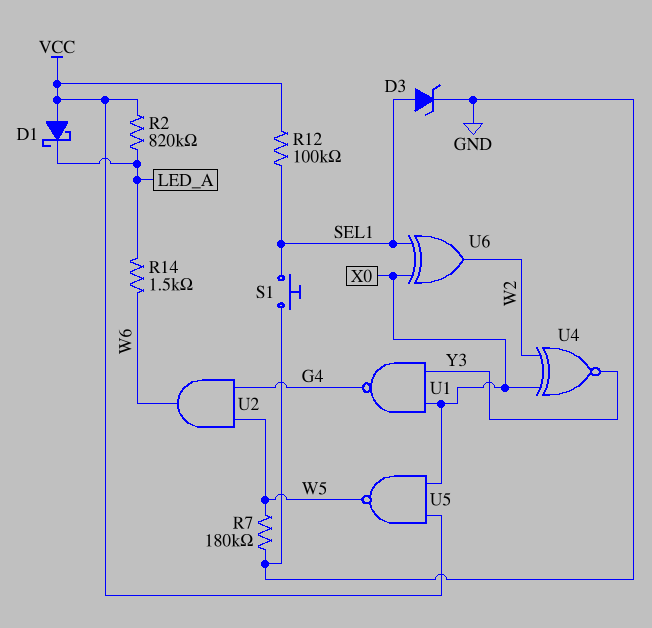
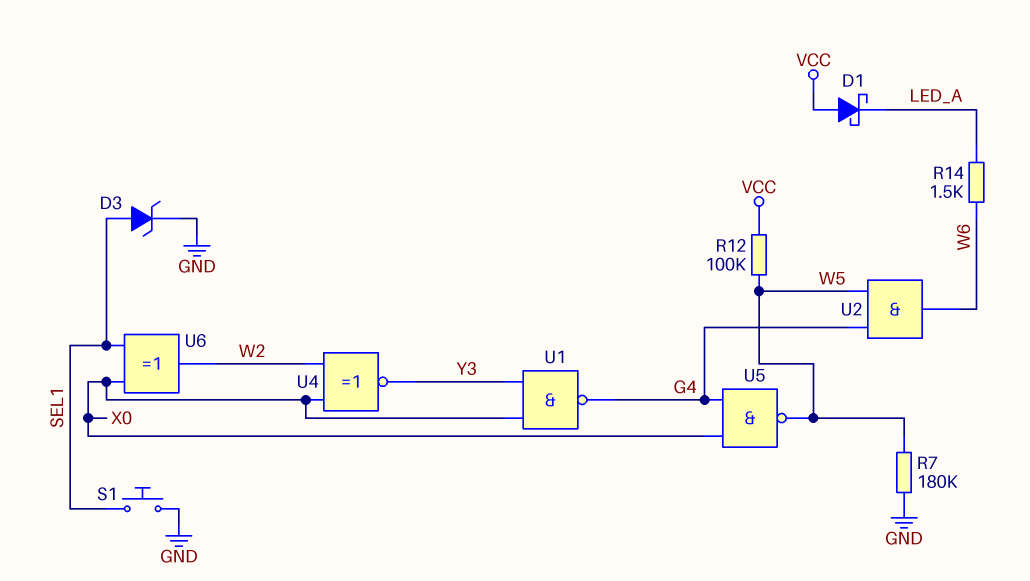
R2: 820k (LED_A, VCC) -> none
R12: 100k (SEL1, VCC) -> 100k (VCC, W5)
U5: NAND (in VCC, in X0, out W5) -> NAND (in G4, in X0, out W5)

